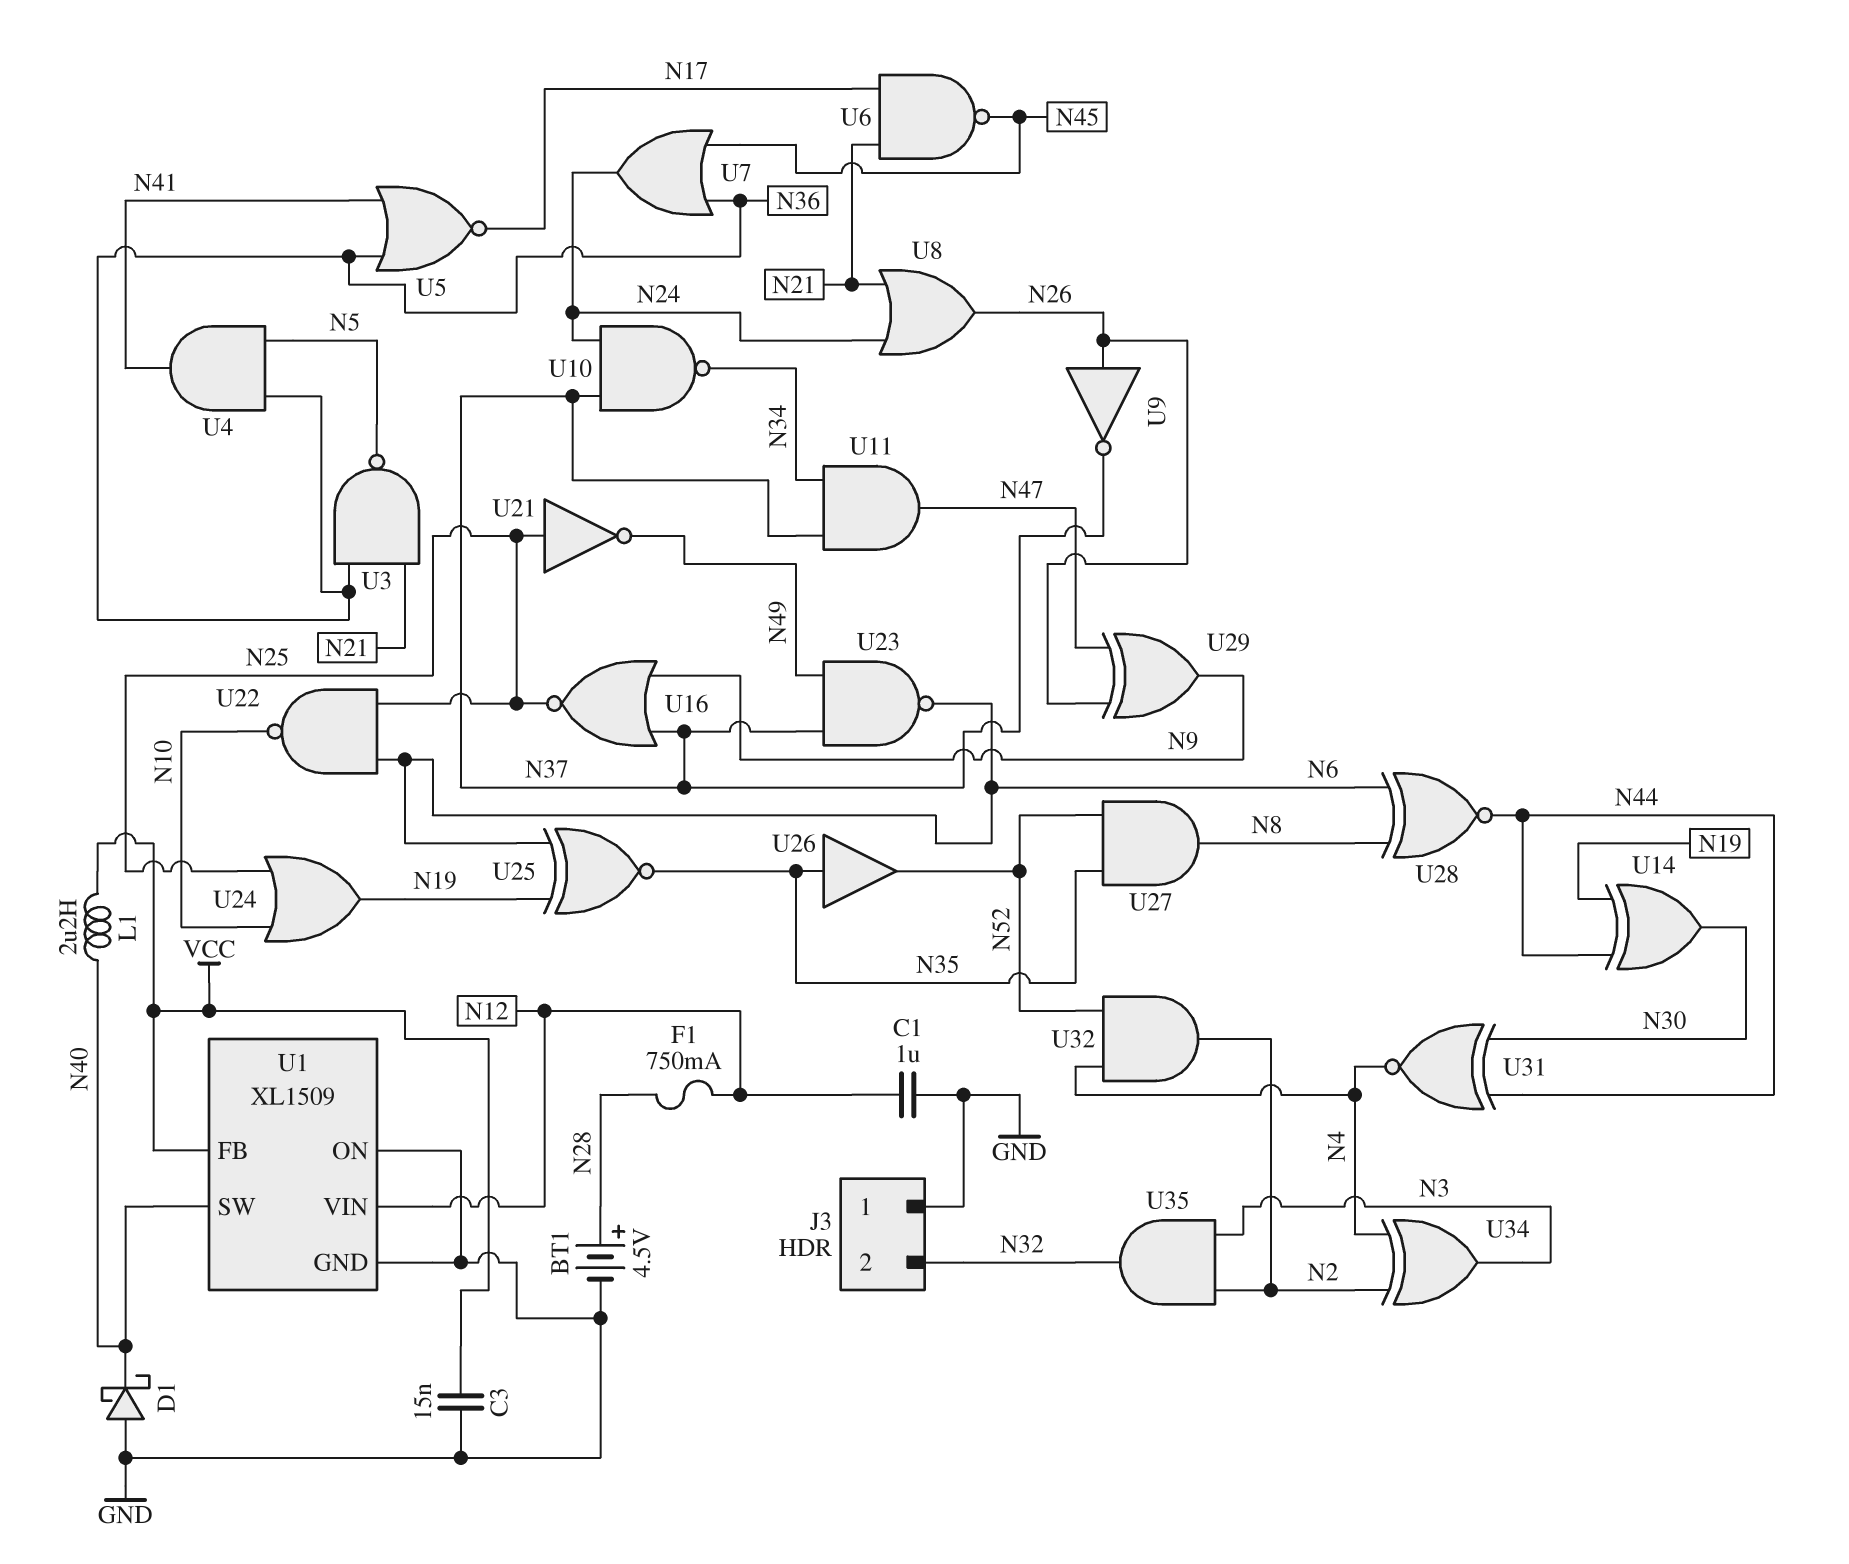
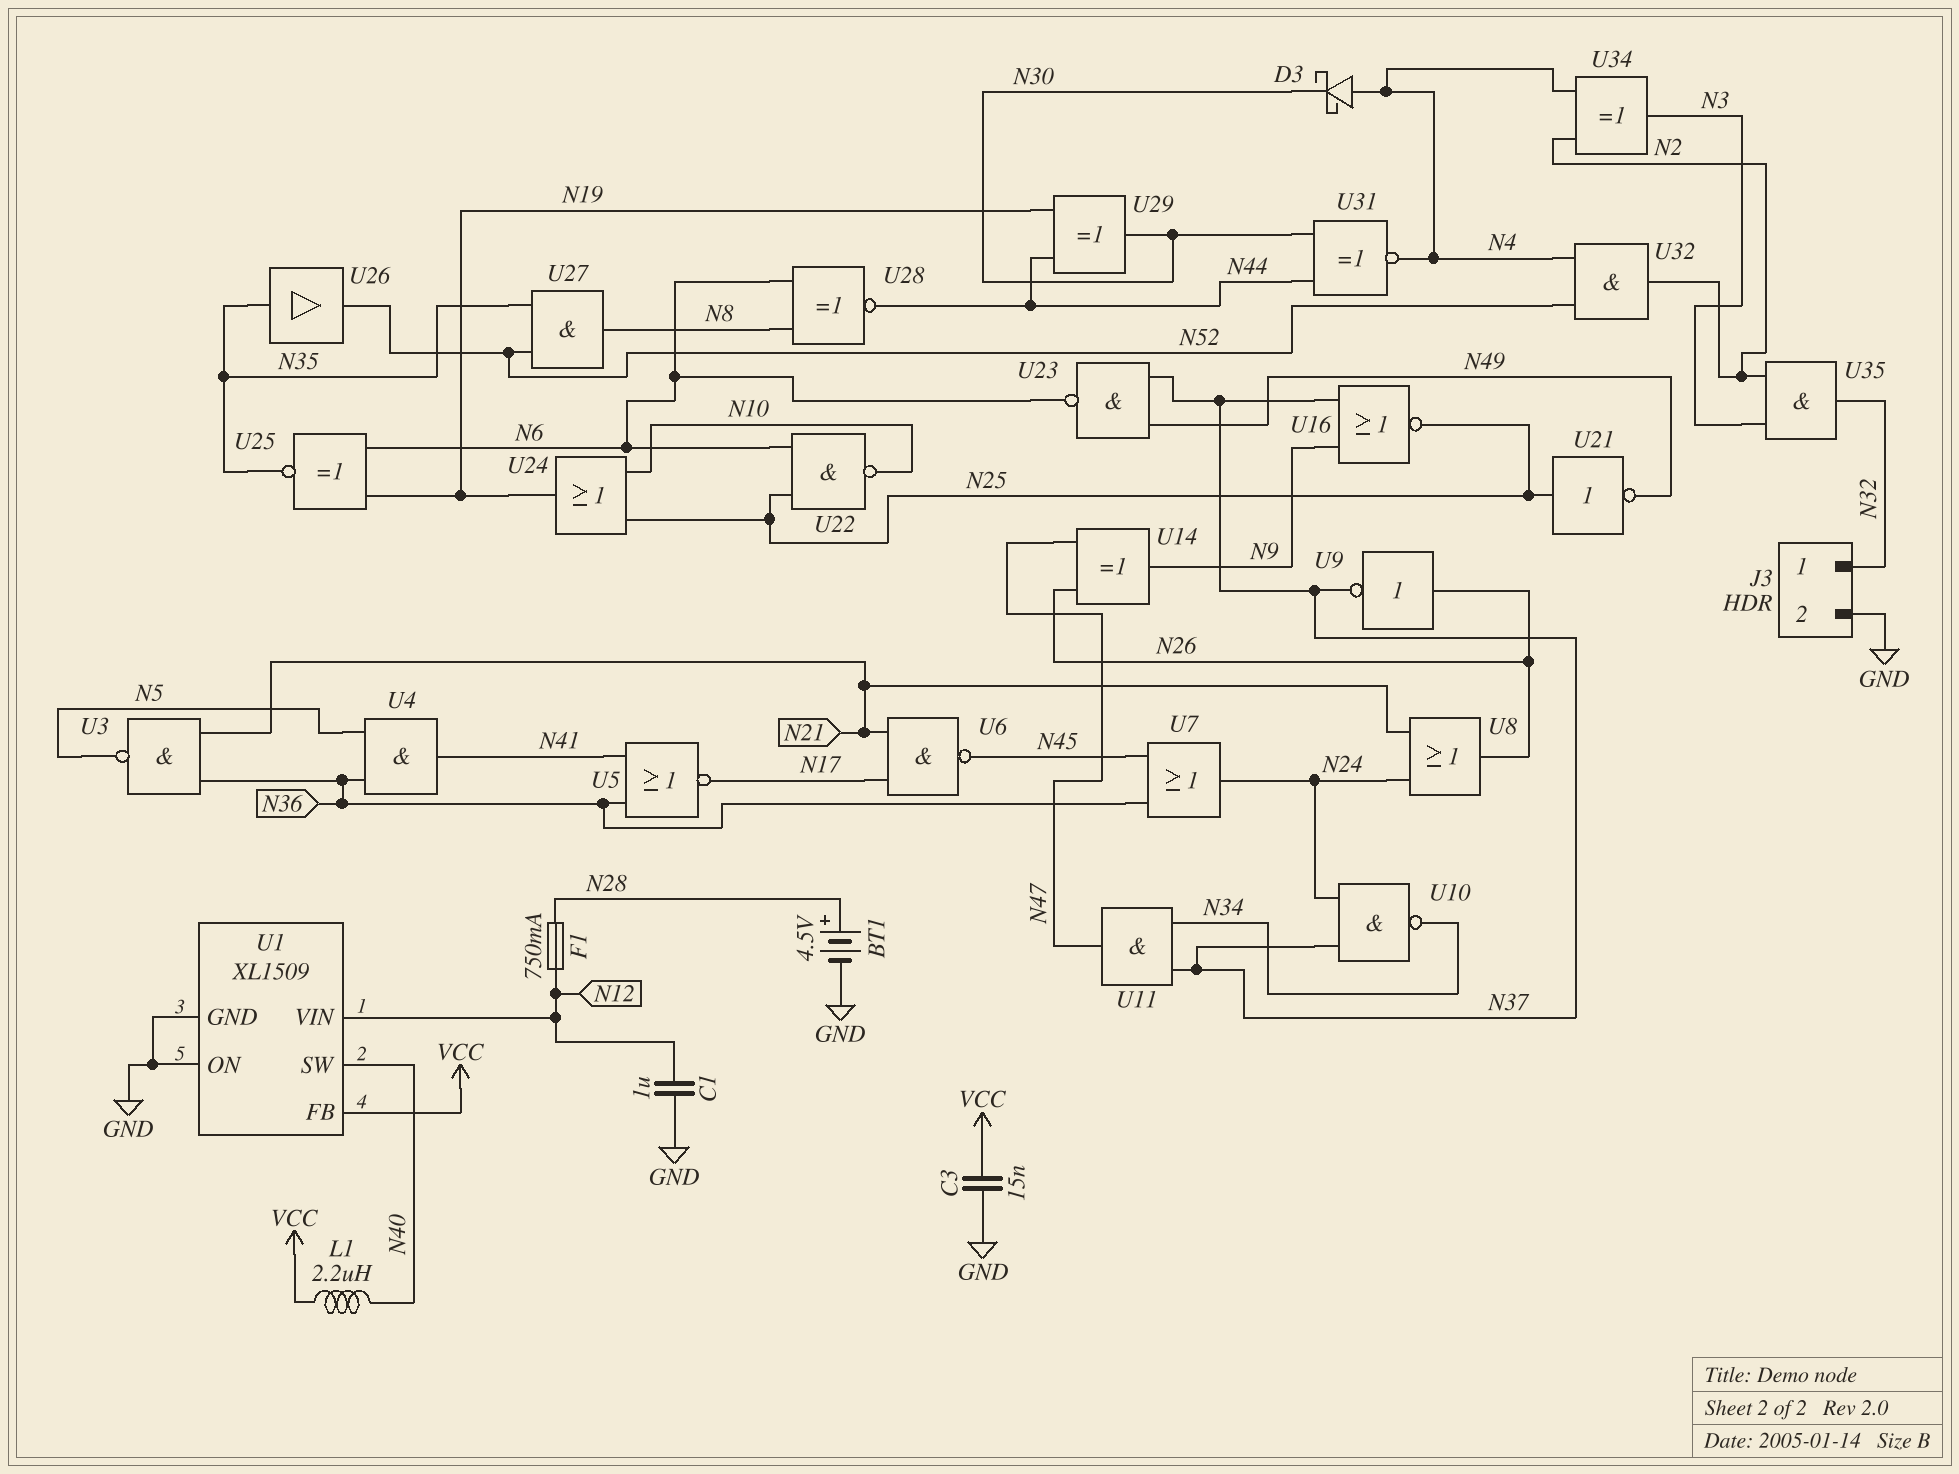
D1: schottky (A GND, K N40) -> none
D3: none -> schottky (A N4, K N30)
J3 pin 1: GND -> N32
J3 pin 2: N32 -> GND
U14: XOR (in N19, in N44, out N30) -> XOR (in N26, in N47, out N9)
U29: XOR (in N26, in N47, out N9) -> XOR (in N19, in N44, out N30)

